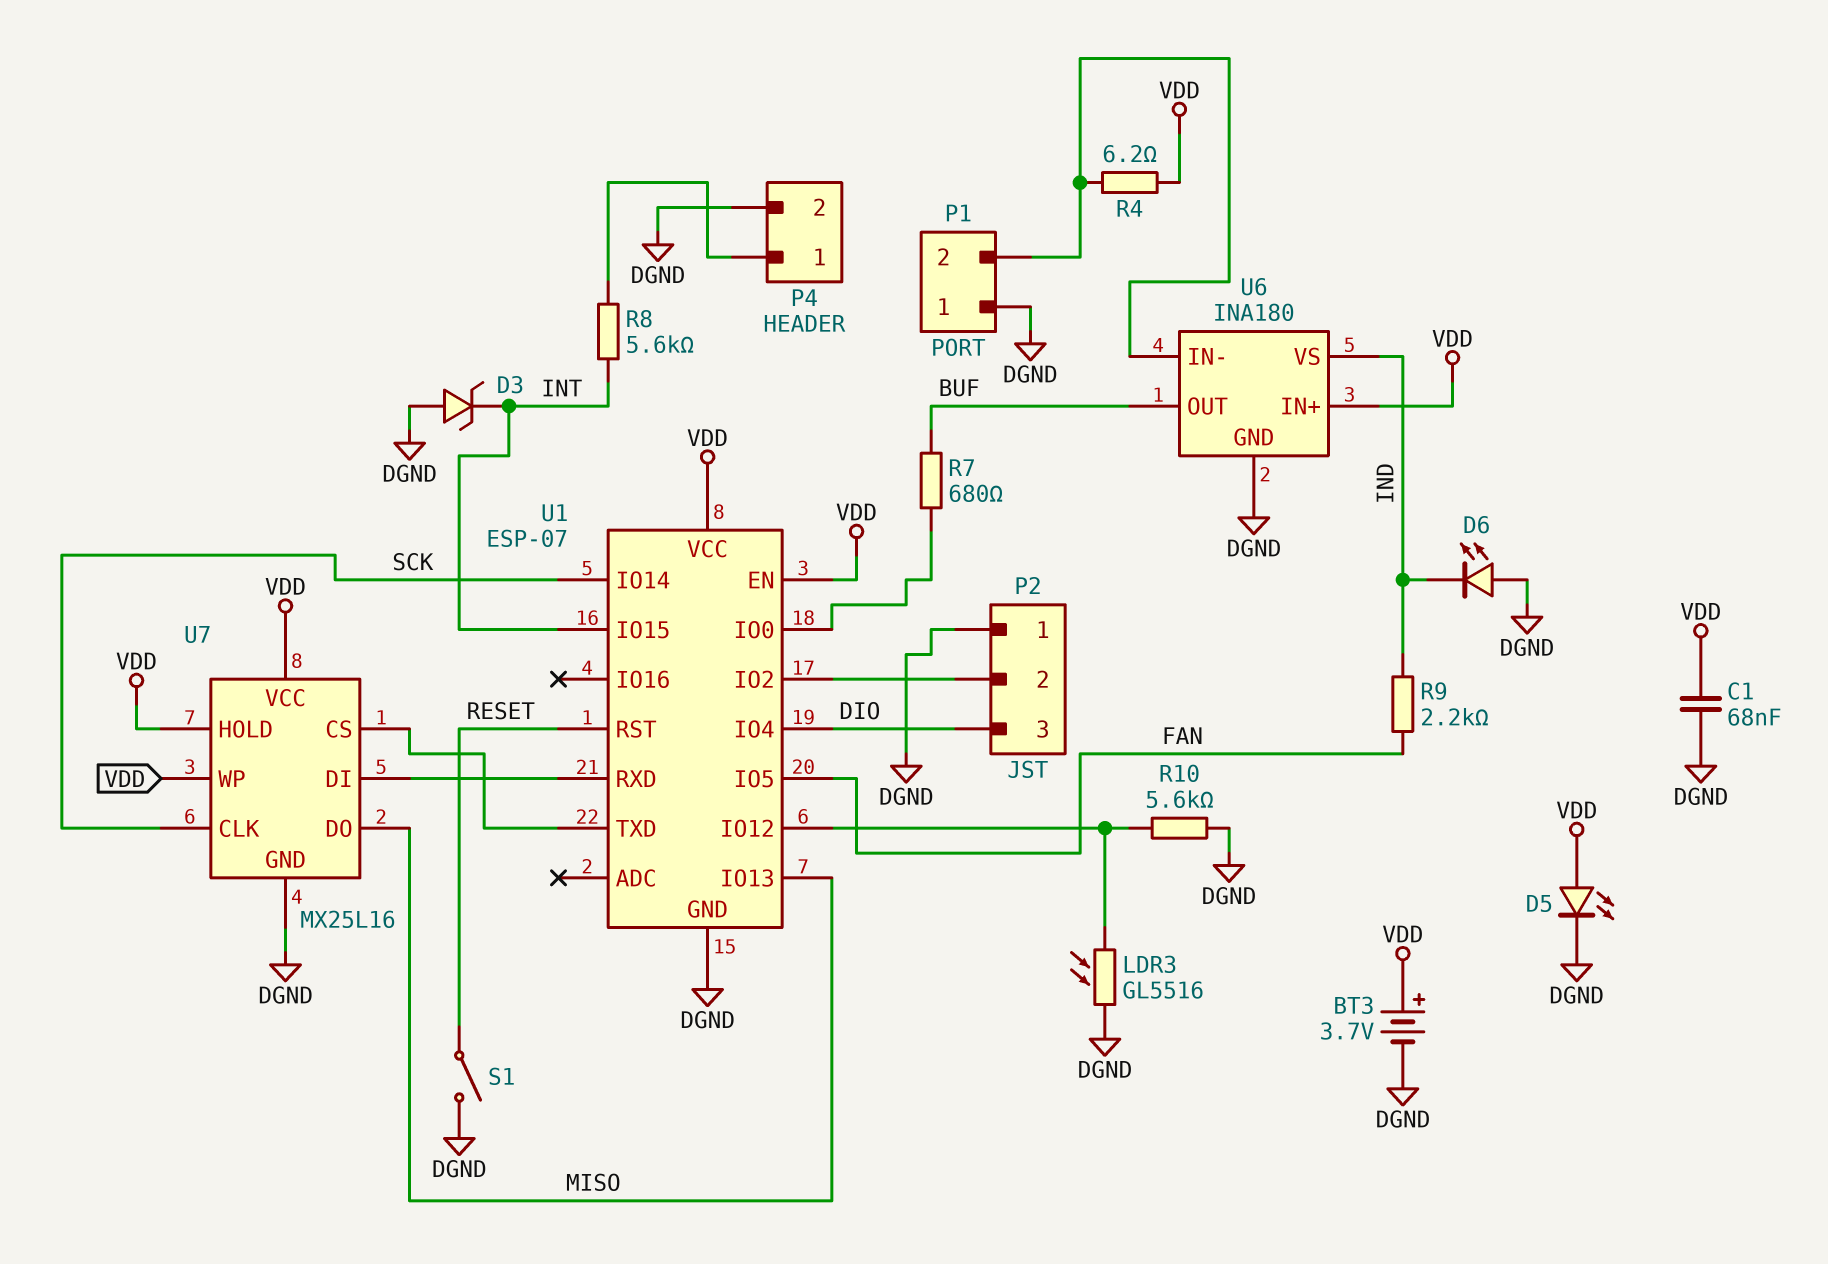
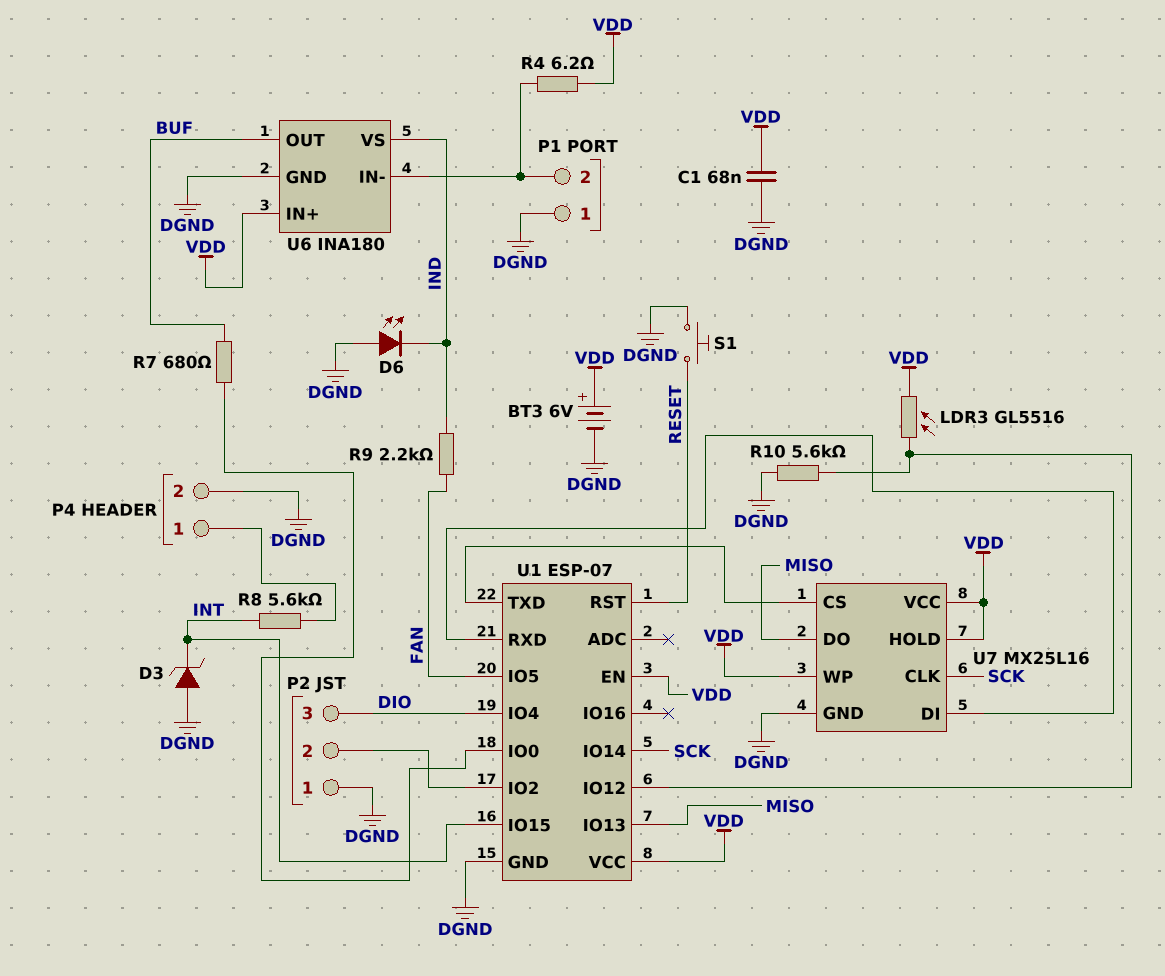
BT3: 3.7V (plus VDD, minus DGND) -> 6V (plus VDD, minus DGND)
D5: LED (A VDD, K DGND) -> none
LDR3: GL5516 (DGND, U1/IO12) -> GL5516 (U1/IO12, VDD)
S1: switch (DGND, RESET) -> button (DGND, RESET)

